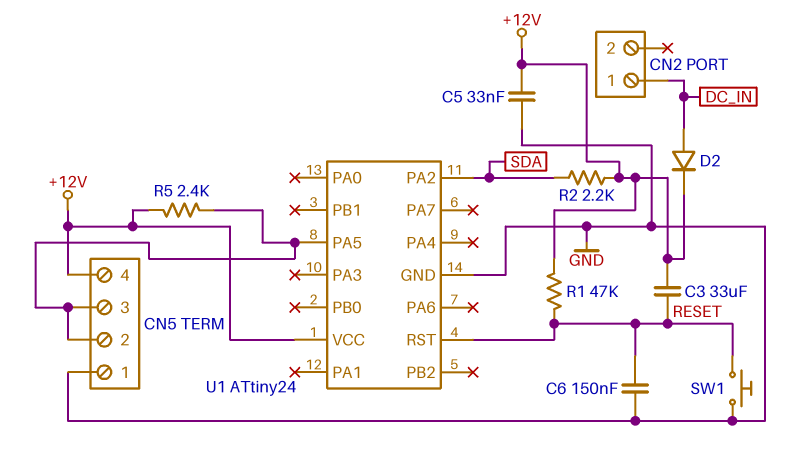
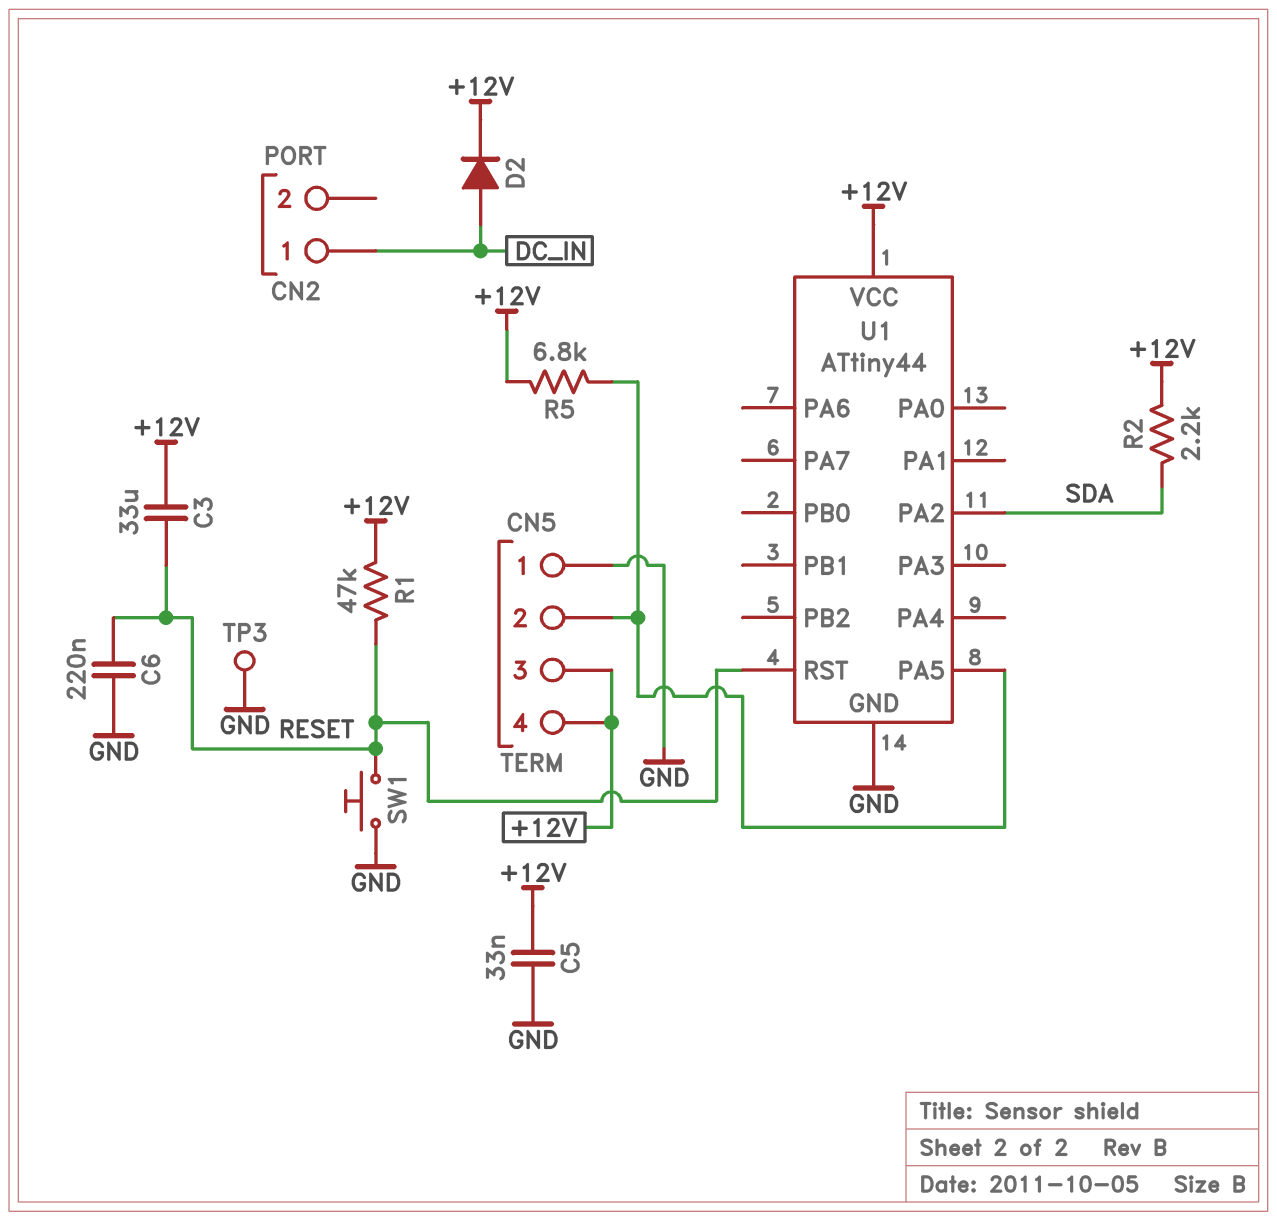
C6: 150nF (GND, RESET) -> 220nF (GND, RESET)
CN5 pin 3: CN5/2 -> +12V
R5: 2.4k (+12V, CN5/2) -> 6.8k (+12V, CN5/2)
TP3: none -> test point (GND)
U1: ATtiny24 -> ATtiny44

